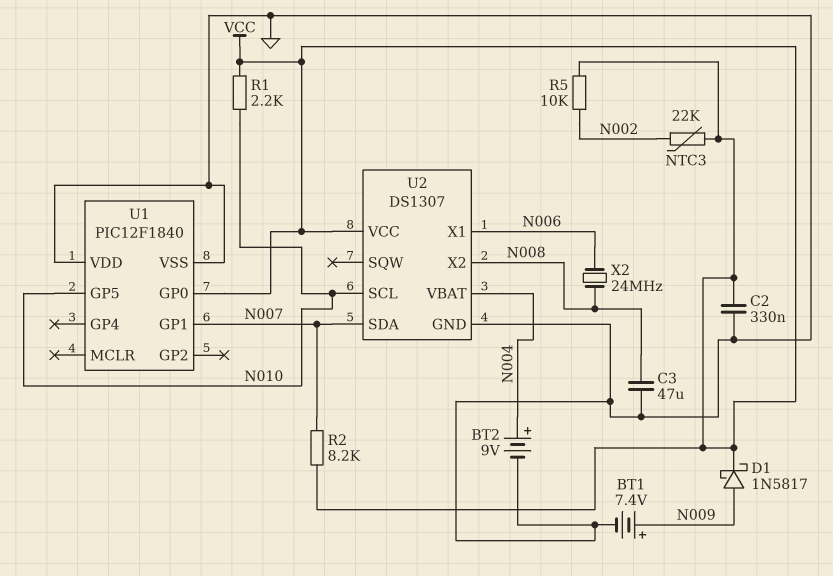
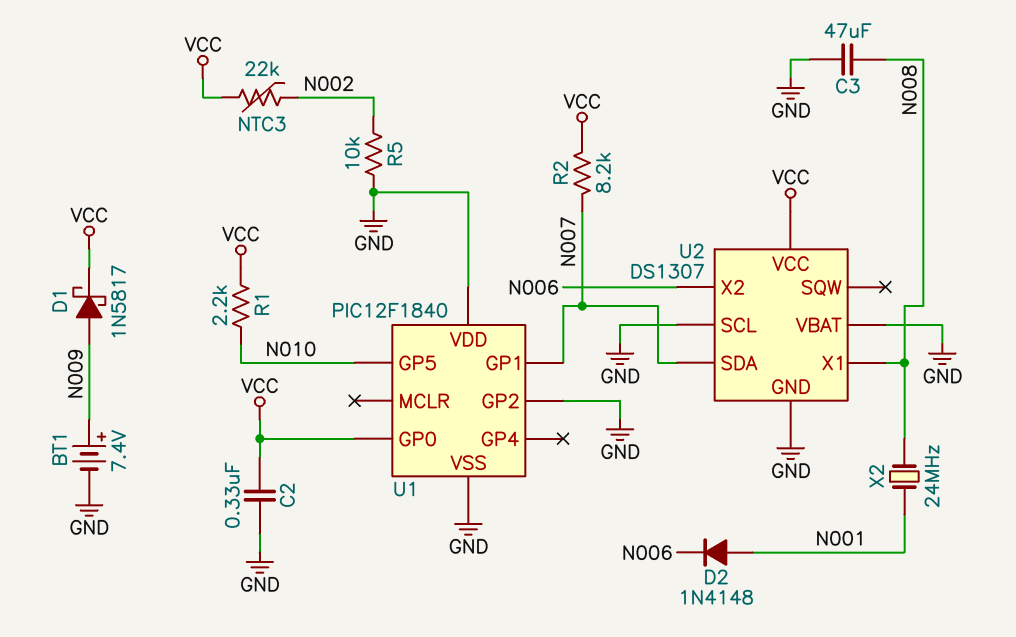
BT2: 9V (plus N004, minus GND) -> none
D2: none -> diode 1N4148 (A N001, K N006)
R5: 10k (N002, VCC) -> 10k (GND, N002)
U1 pin GP2: none -> GND
U2 pin SCL: N010 -> GND
U2 pin VBAT: N004 -> GND
U2 pin X1: N006 -> N008
U2 pin X2: N008 -> N006
X2: 24MHz (N006, N008) -> 24MHz (N001, N008)

